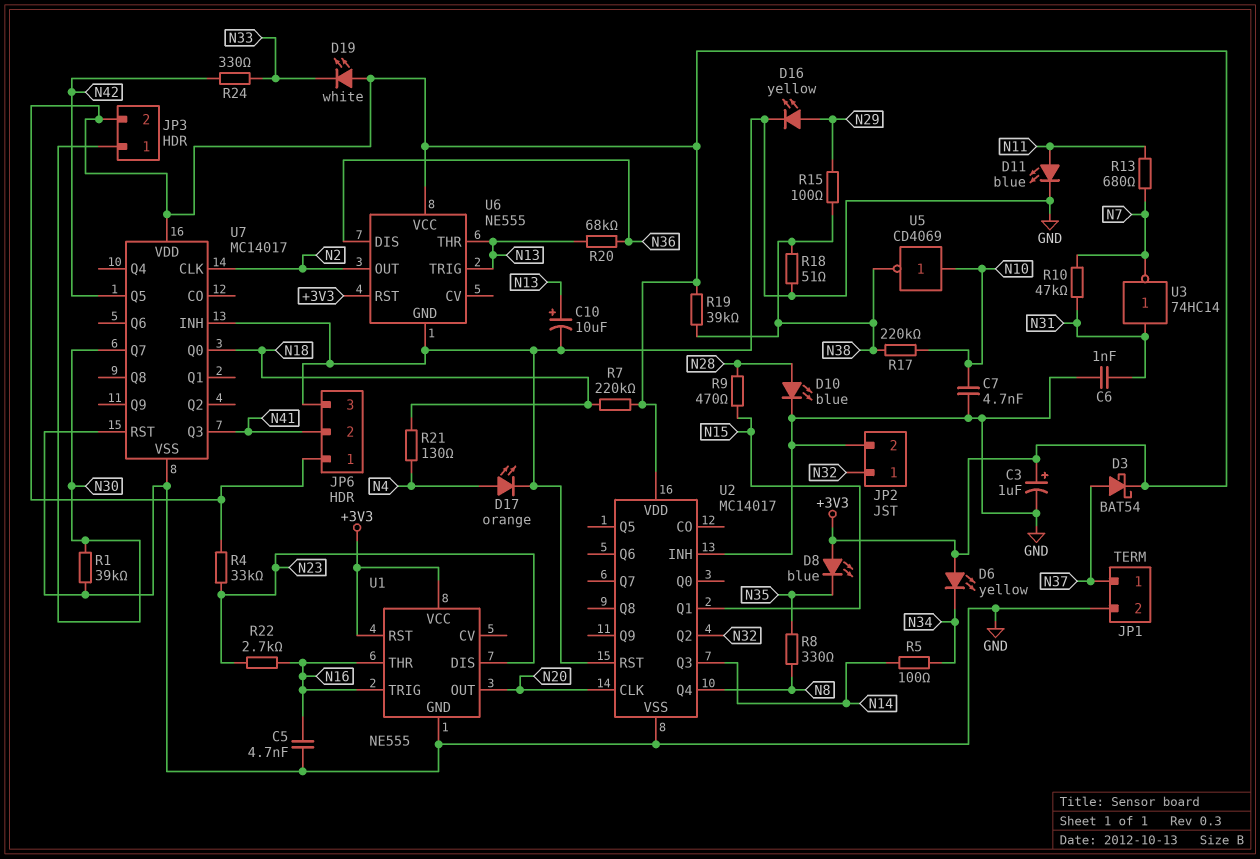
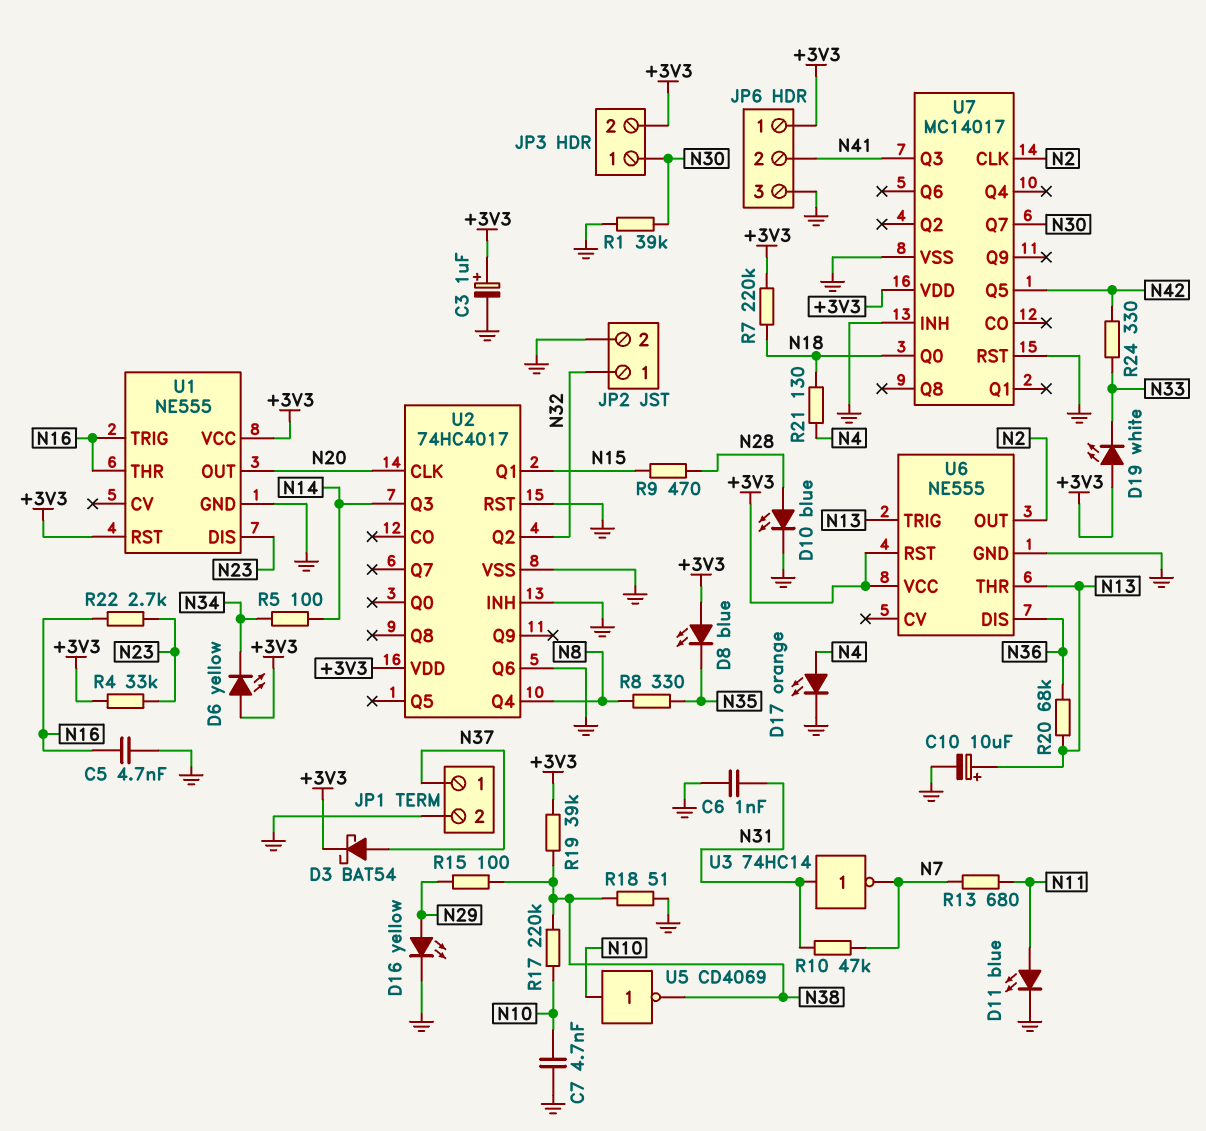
U2: MC14017 -> 74HC4017
U2 pin Q6: none -> GND

